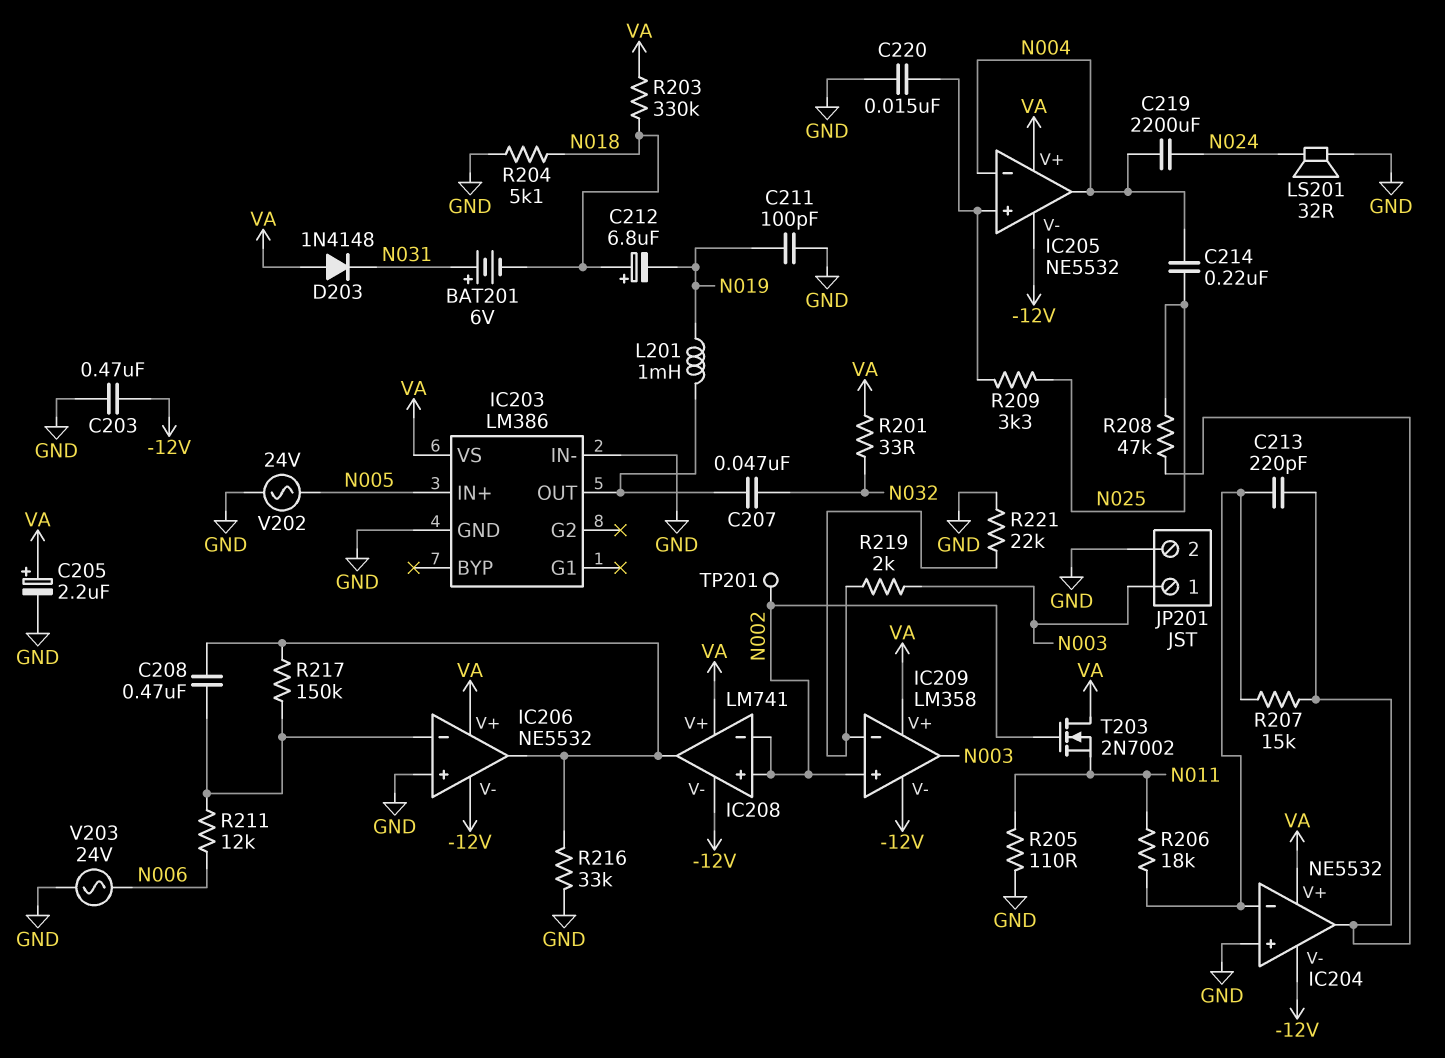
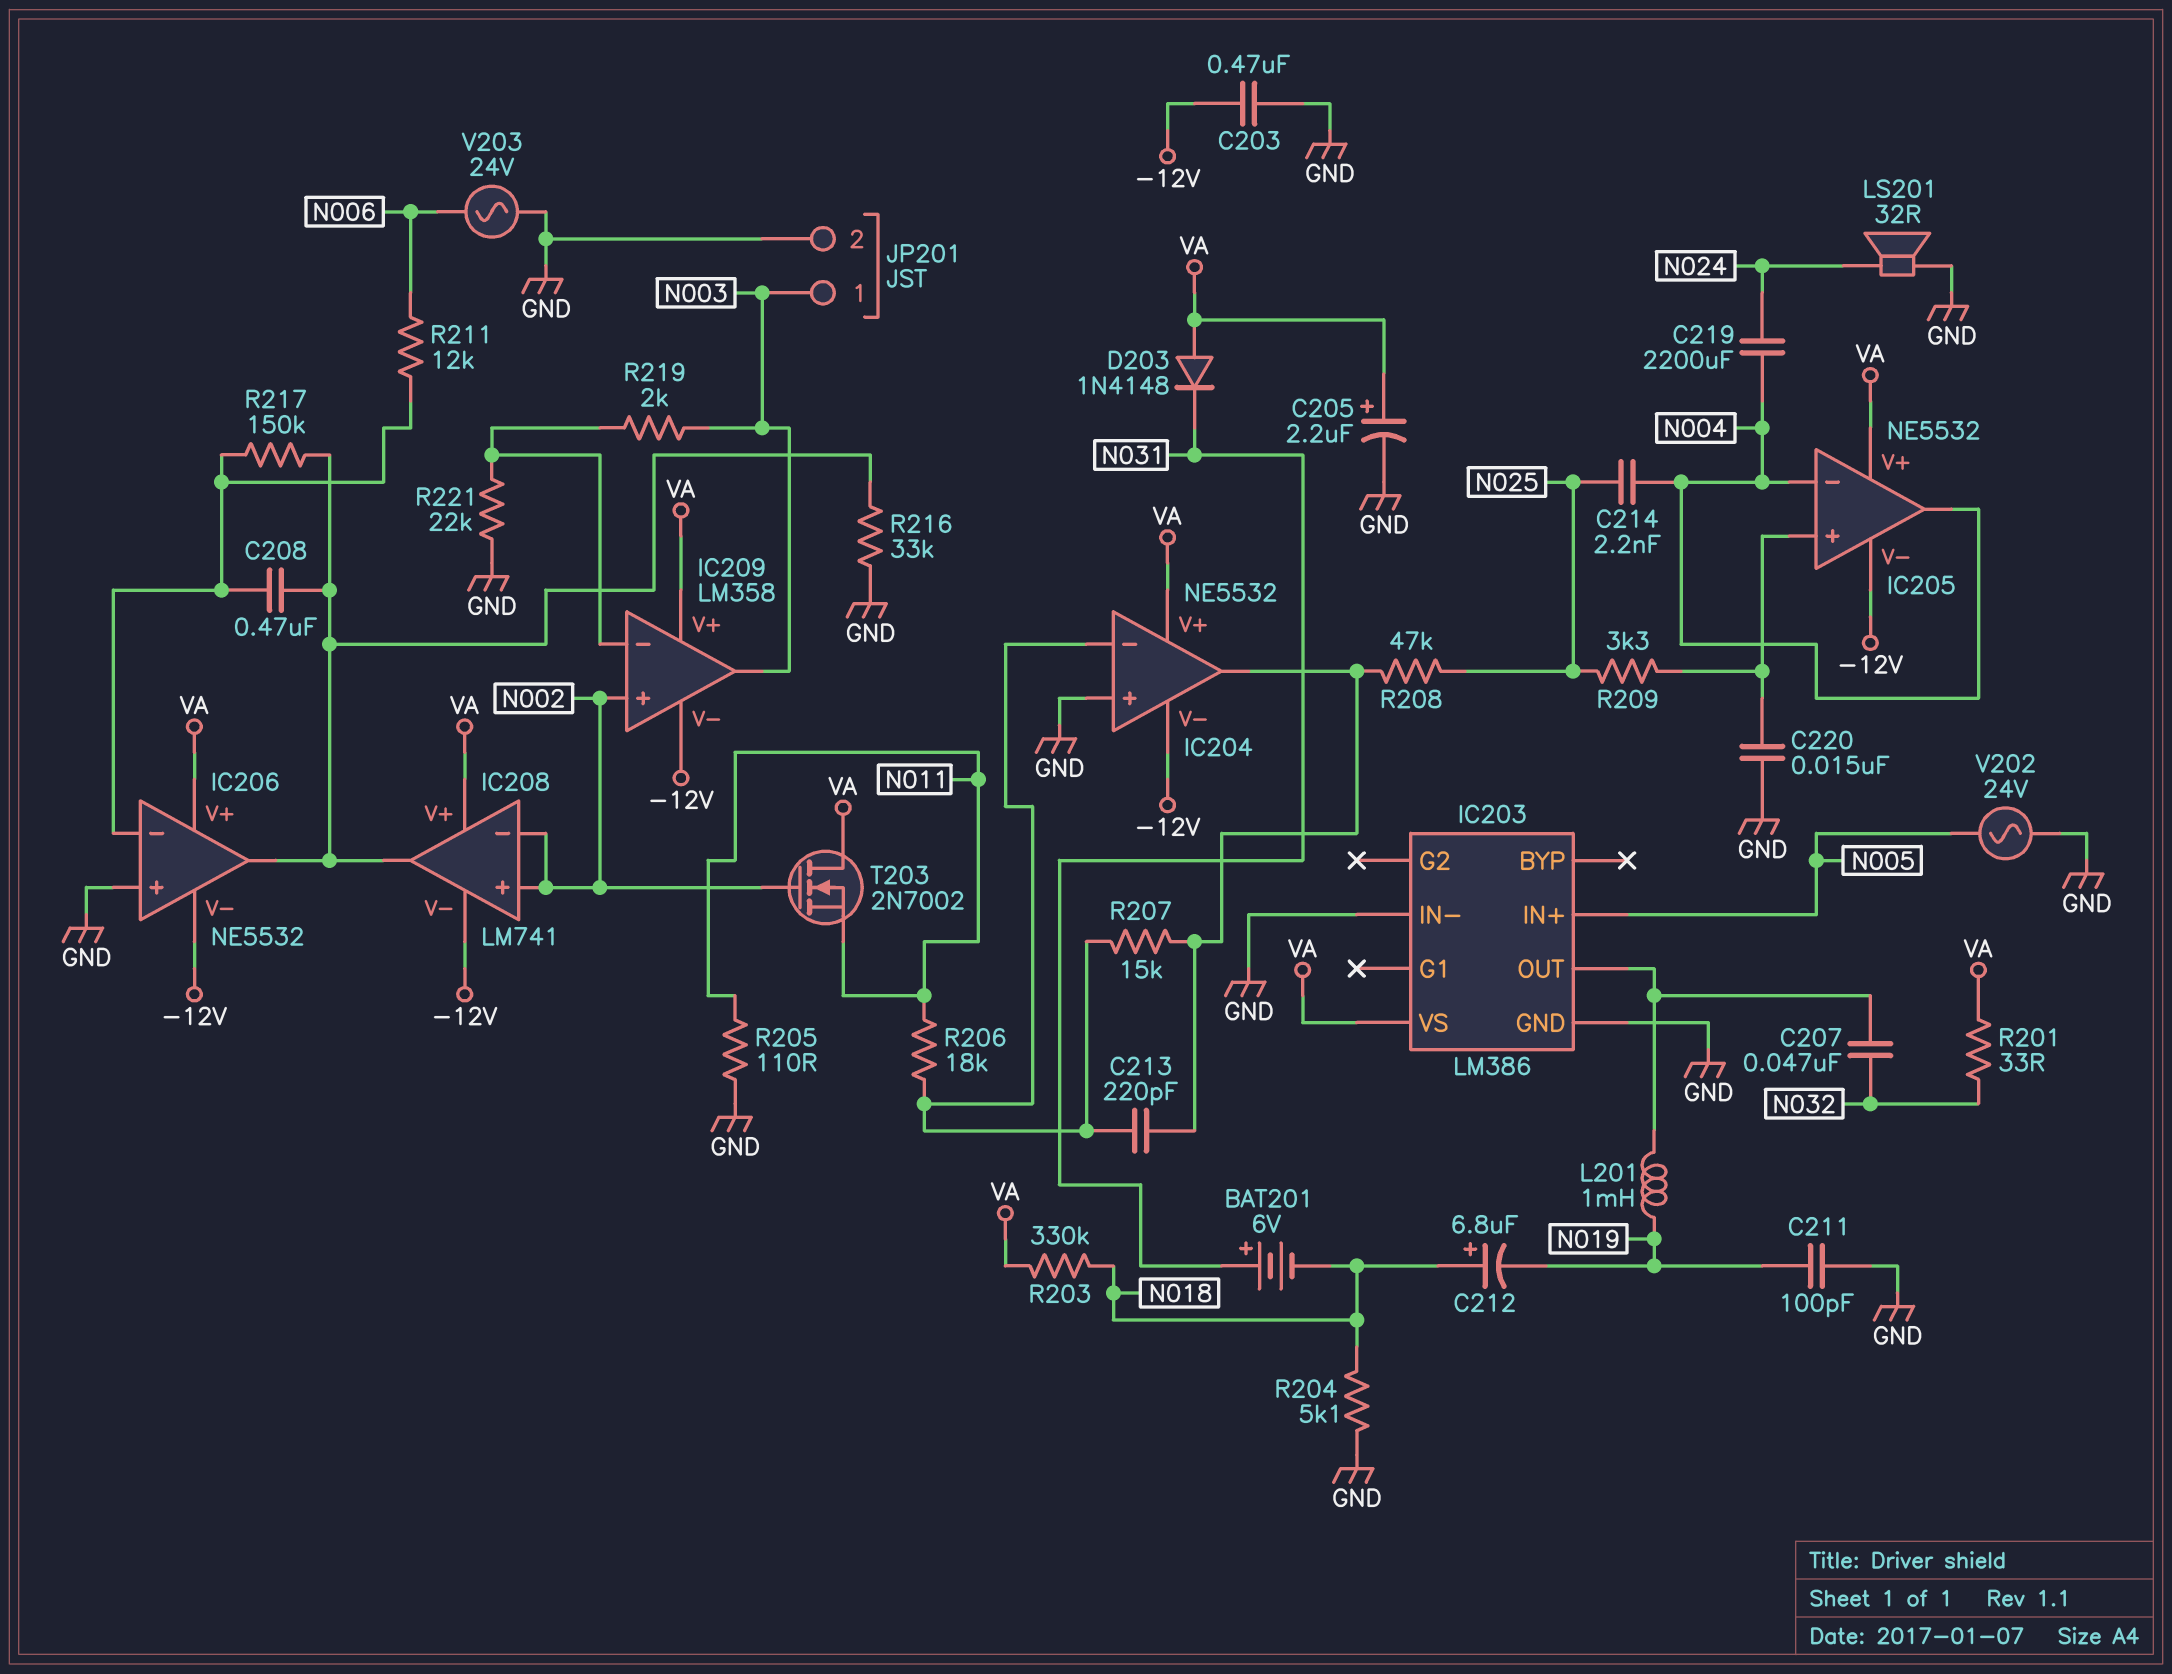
C214: 220nF (N004, N025) -> 2.2nF (N004, N025)
TP201: test point (N002) -> none

